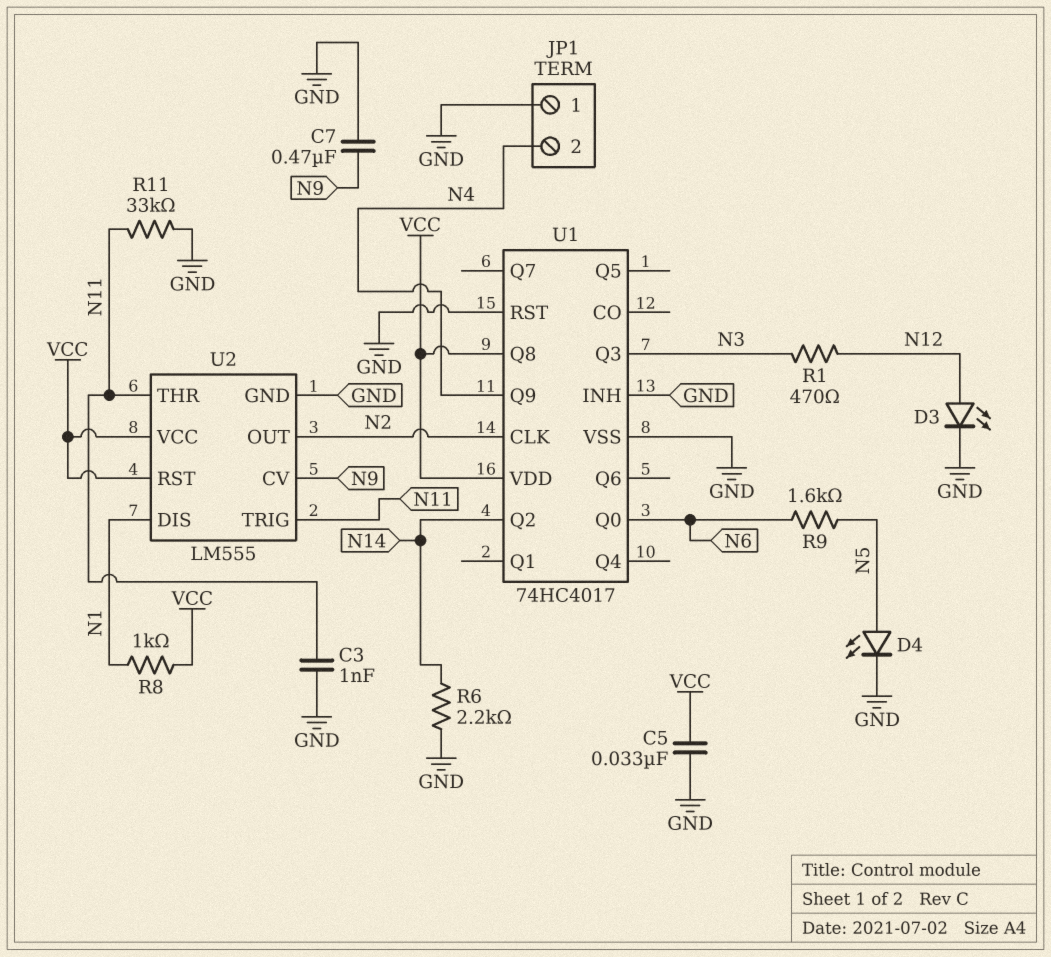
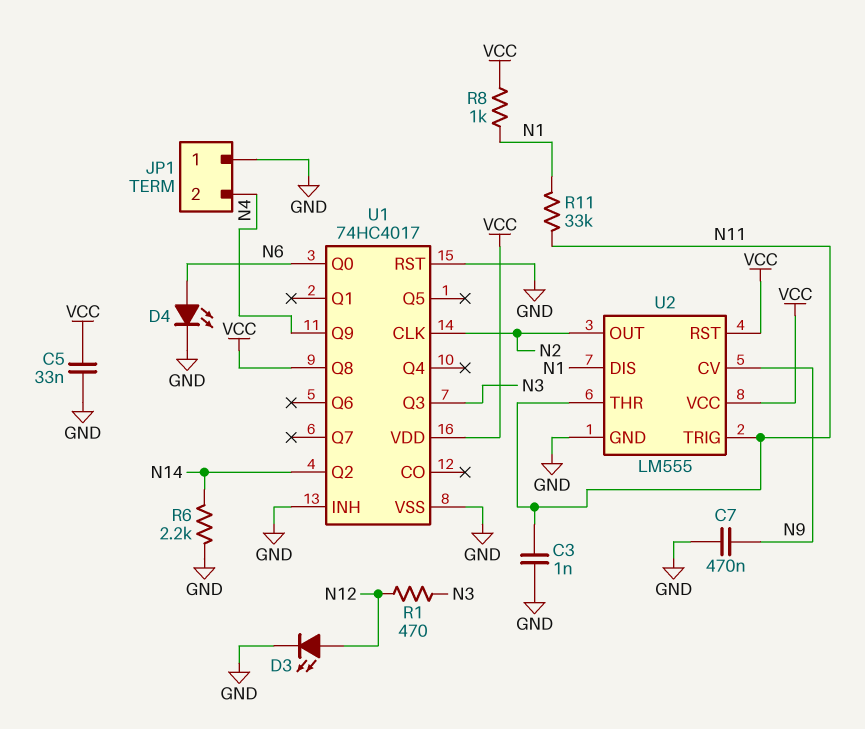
D4: LED (A N5, K GND) -> LED (A N6, K GND)
R9: 1.6k (N5, N6) -> none
R11: 33k (GND, N11) -> 33k (N1, N11)

